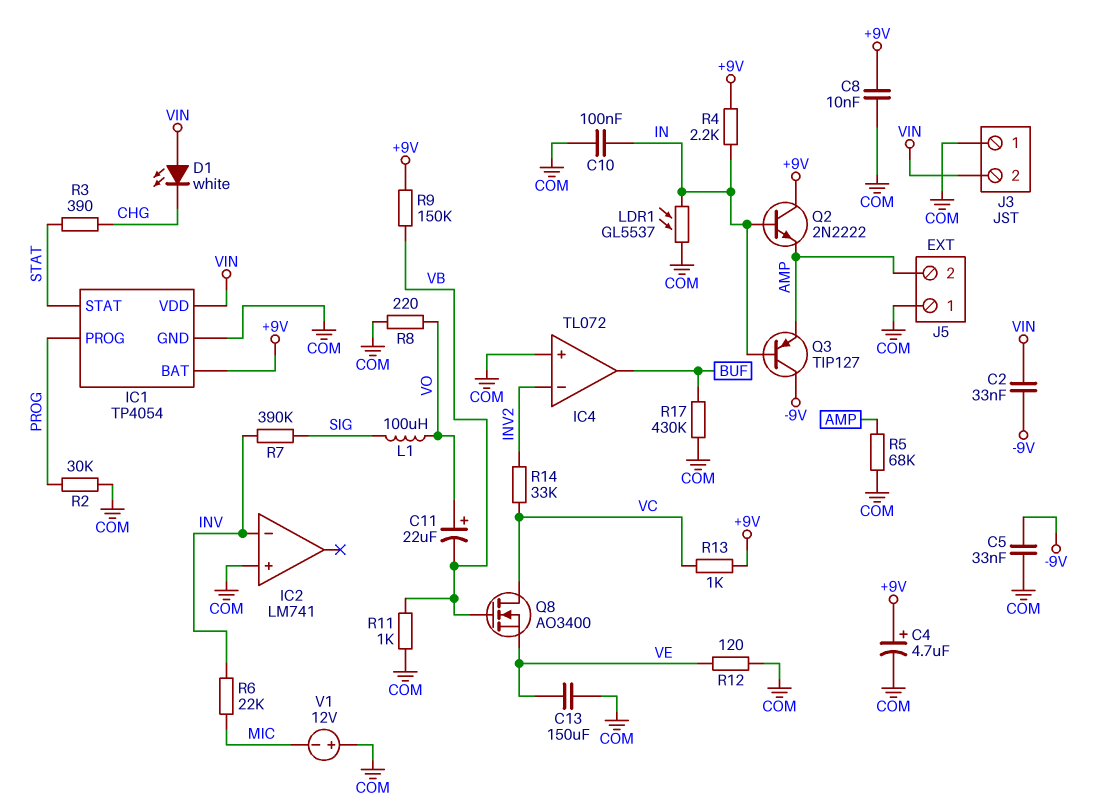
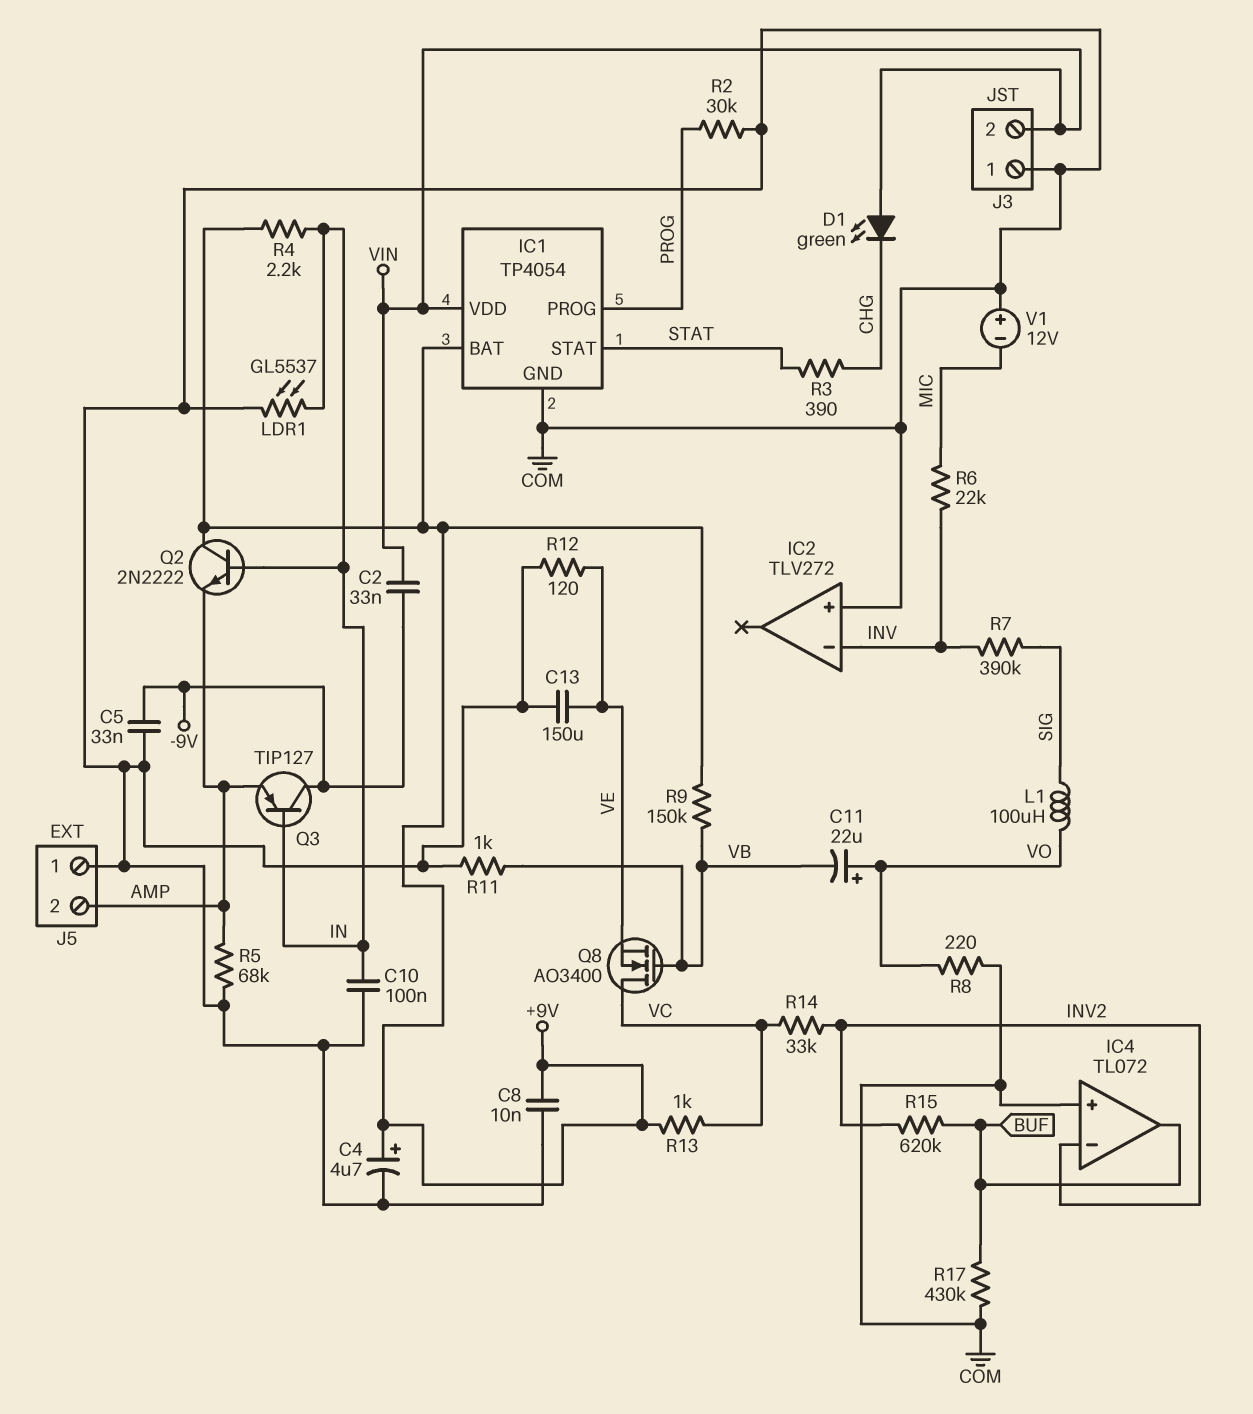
D1: LED white (A VIN, K CHG) -> LED green (A VIN, K CHG)
IC2: LM741 -> TLV272
R15: none -> 620k (BUF, INV2)

